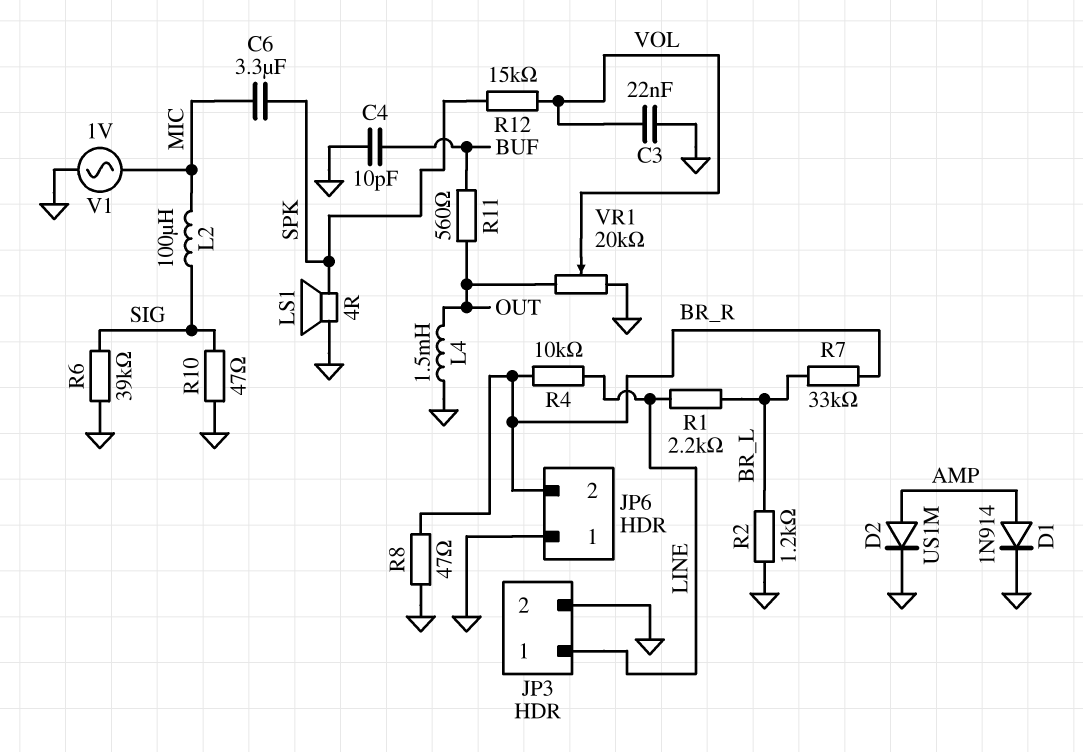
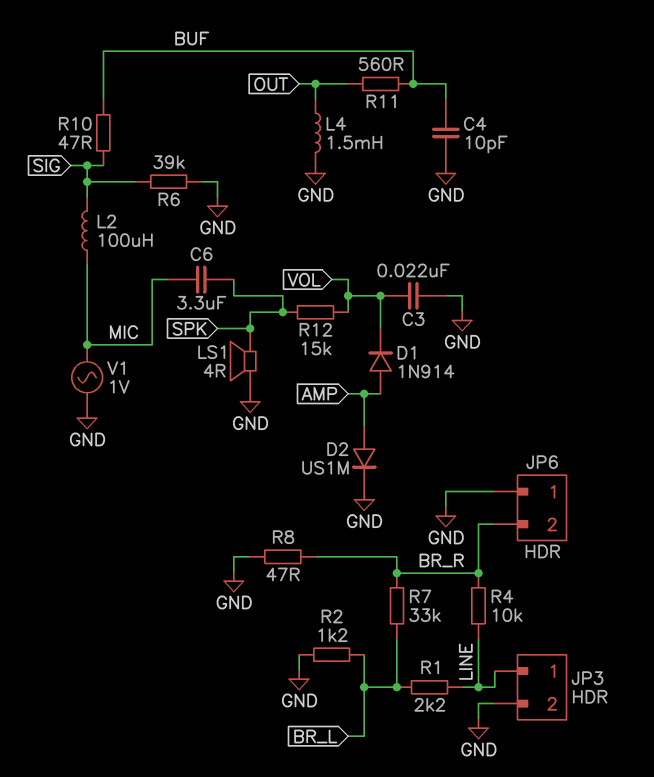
D1: diode 1N914 (A AMP, K GND) -> diode 1N914 (A AMP, K VOL)
R10: 47 (GND, SIG) -> 47 (BUF, SIG)
VR1: 20k (GND, OUT, wiper VOL) -> none

